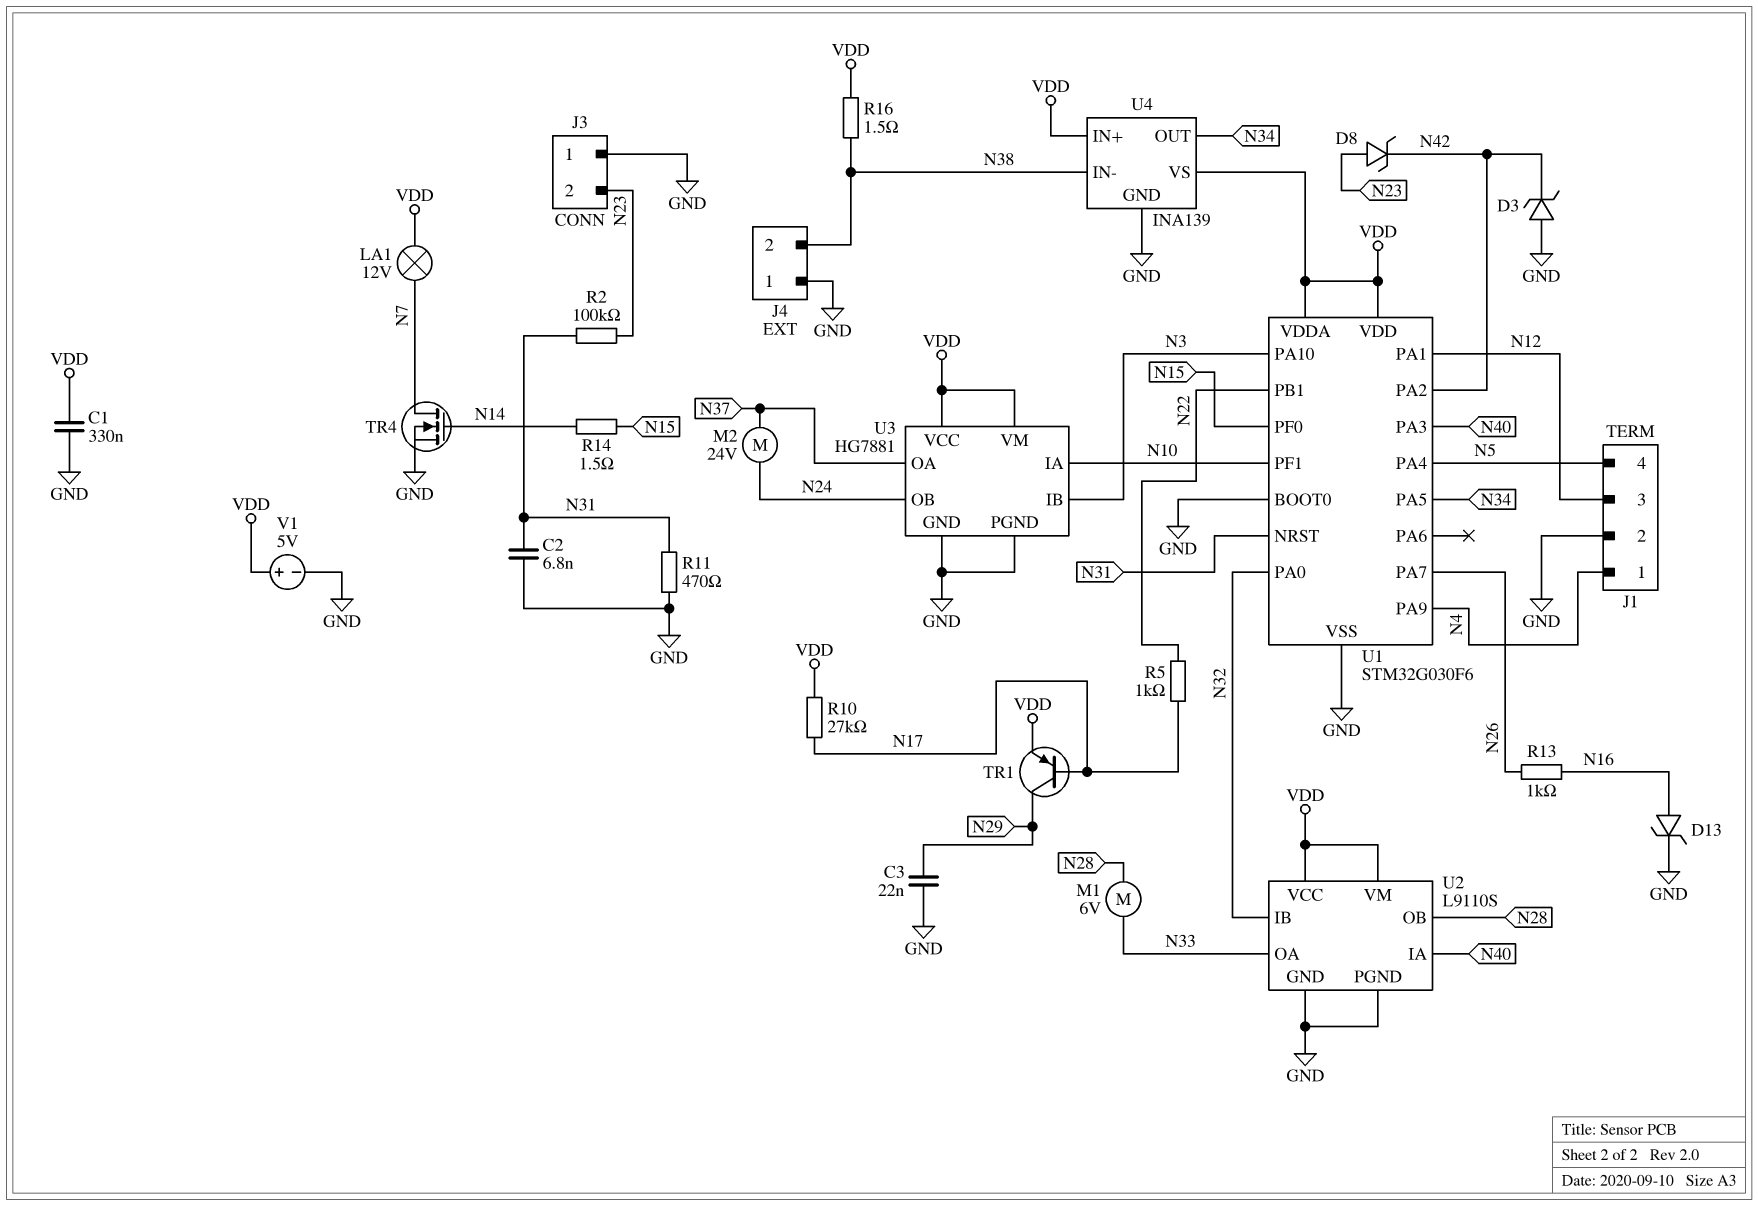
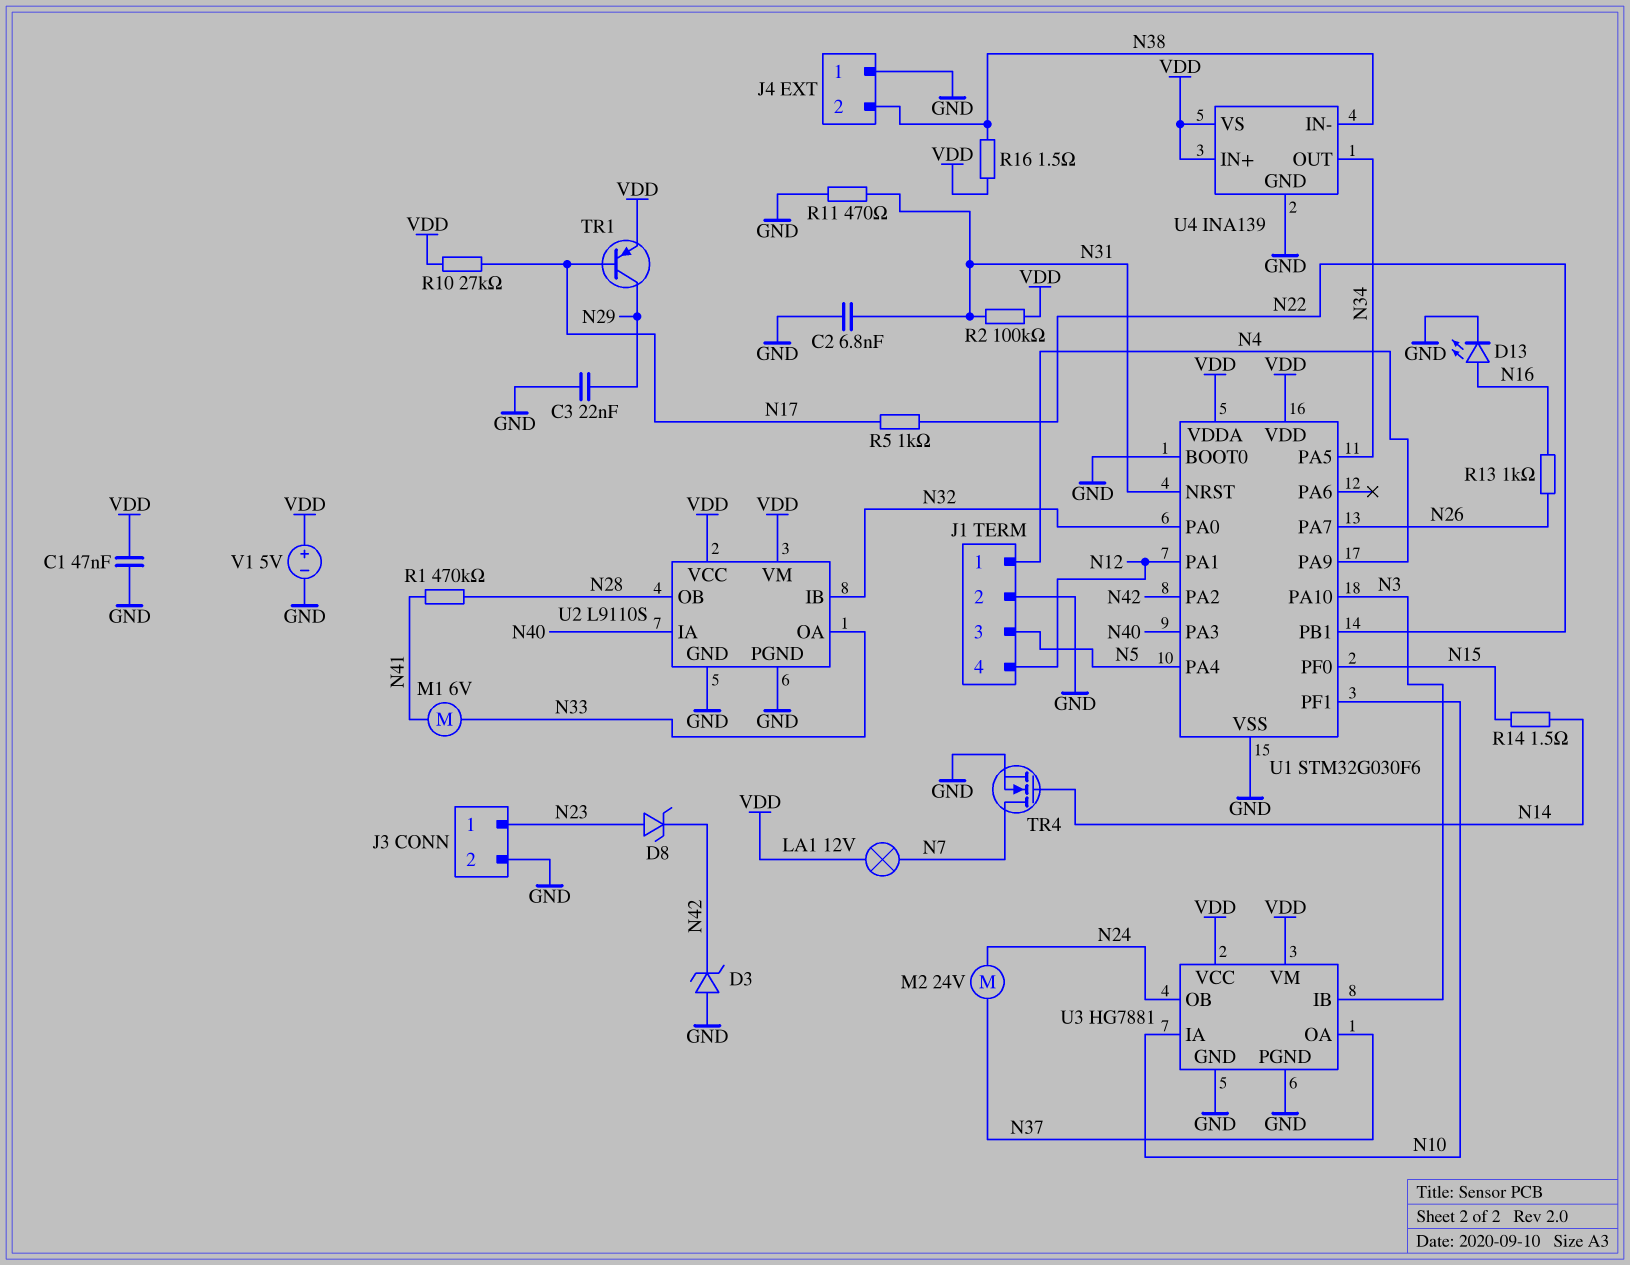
C1: 330nF (GND, VDD) -> 47nF (GND, VDD)
D13: zener (A N16, K GND) -> LED (A N16, K GND)
J1 pin 3: N12 -> N5
J1 pin 4: N5 -> N12
J3 pin 1: GND -> N23
J3 pin 2: N23 -> GND
M1: motor 6V (N28, N33) -> motor 6V (N33, N41)
R1: none -> 470k (N28, N41)
R2: 100k (N23, N31) -> 100k (N31, VDD)

